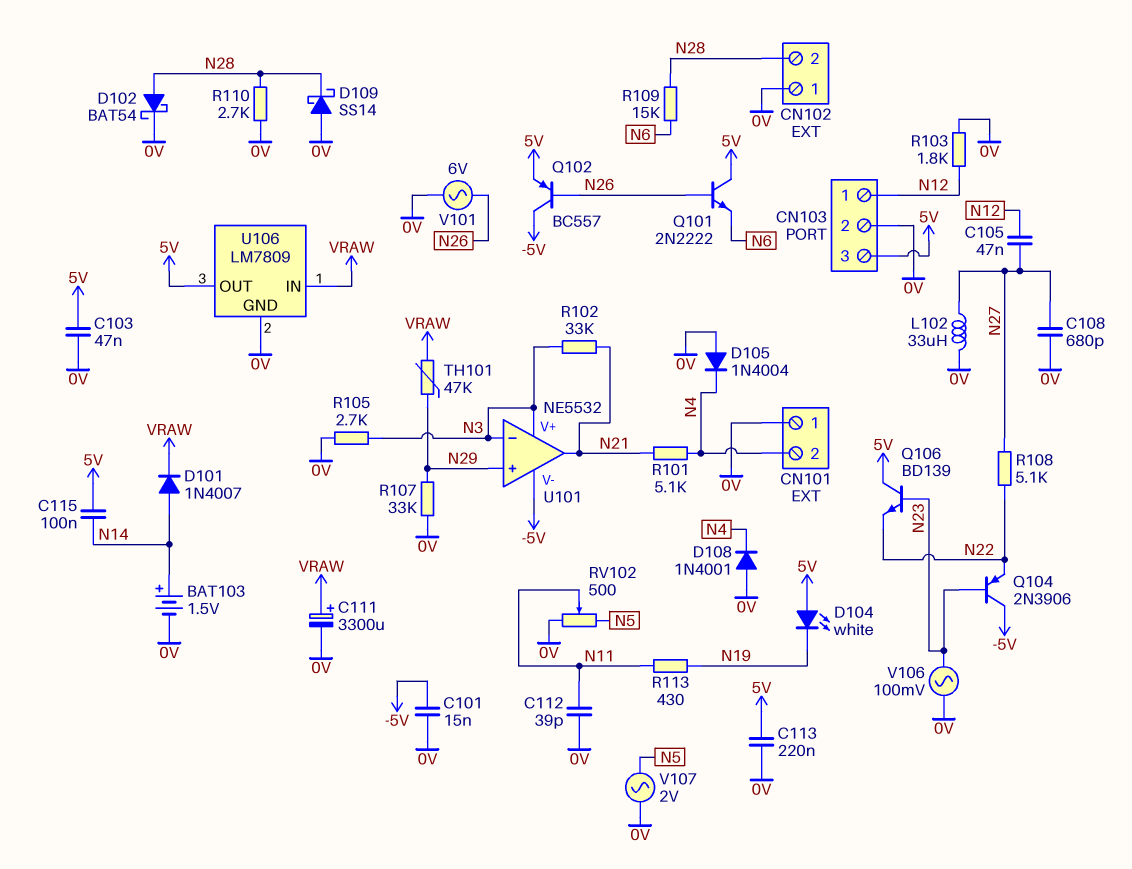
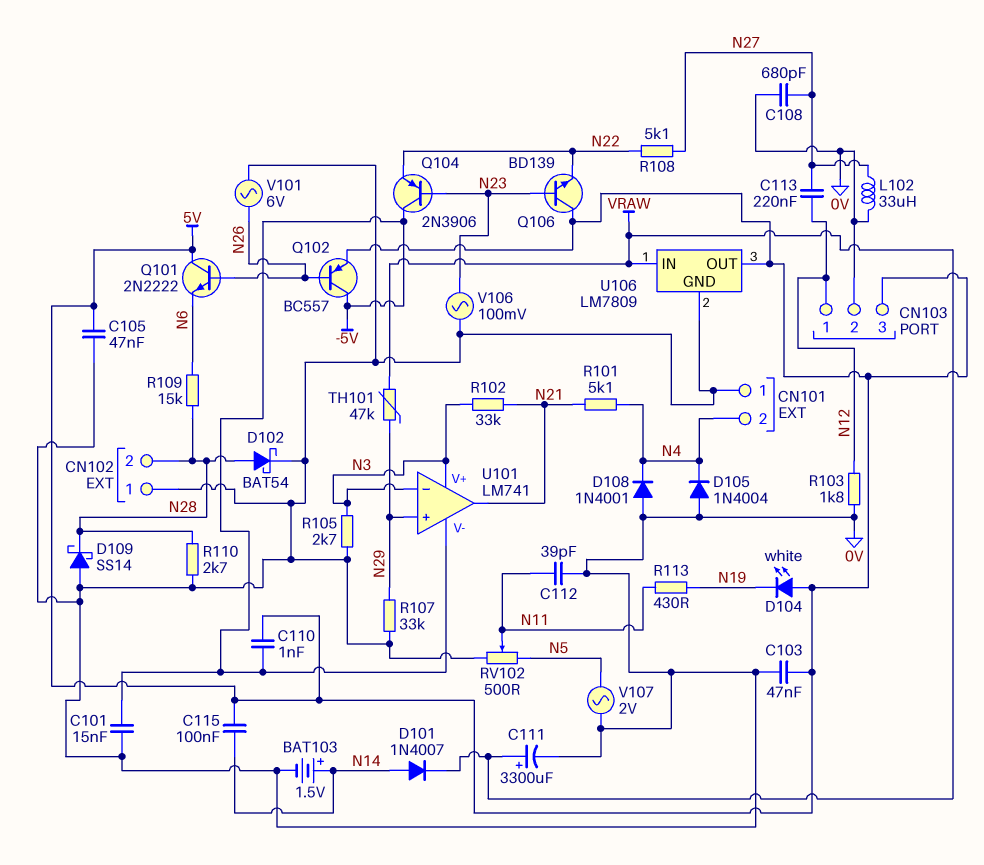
C105: 47nF (N12, N27) -> 47nF (0V, 5V)
C110: none -> 1nF (-5V, 5V)
C113: 220nF (0V, 5V) -> 220nF (N12, N27)
U101: NE5532 -> LM741

